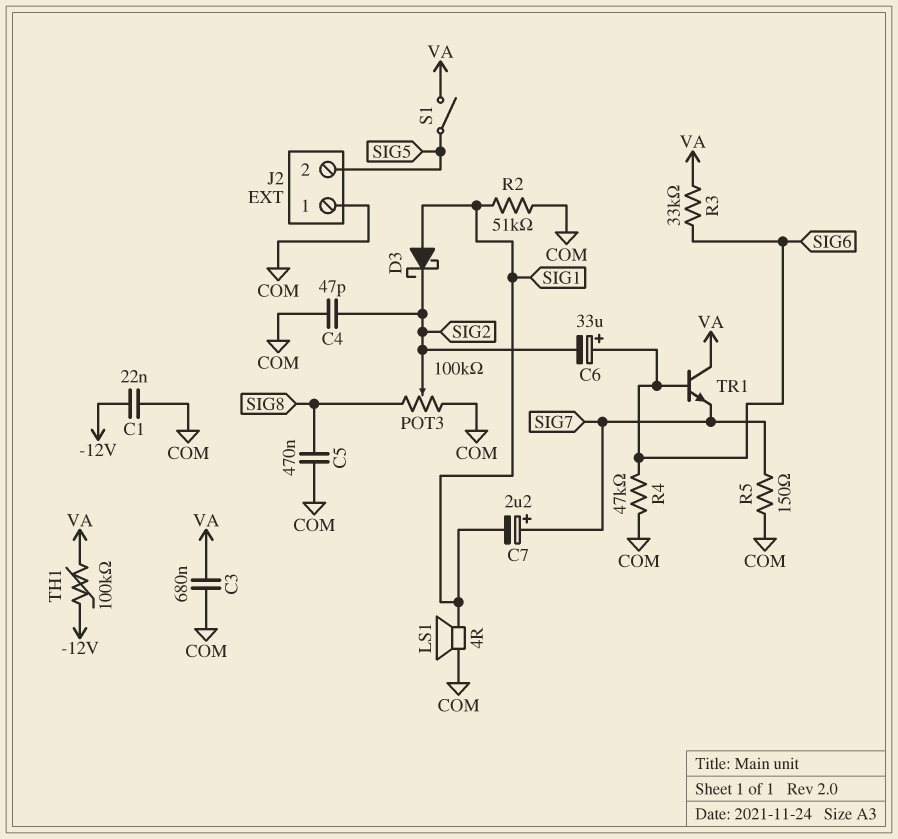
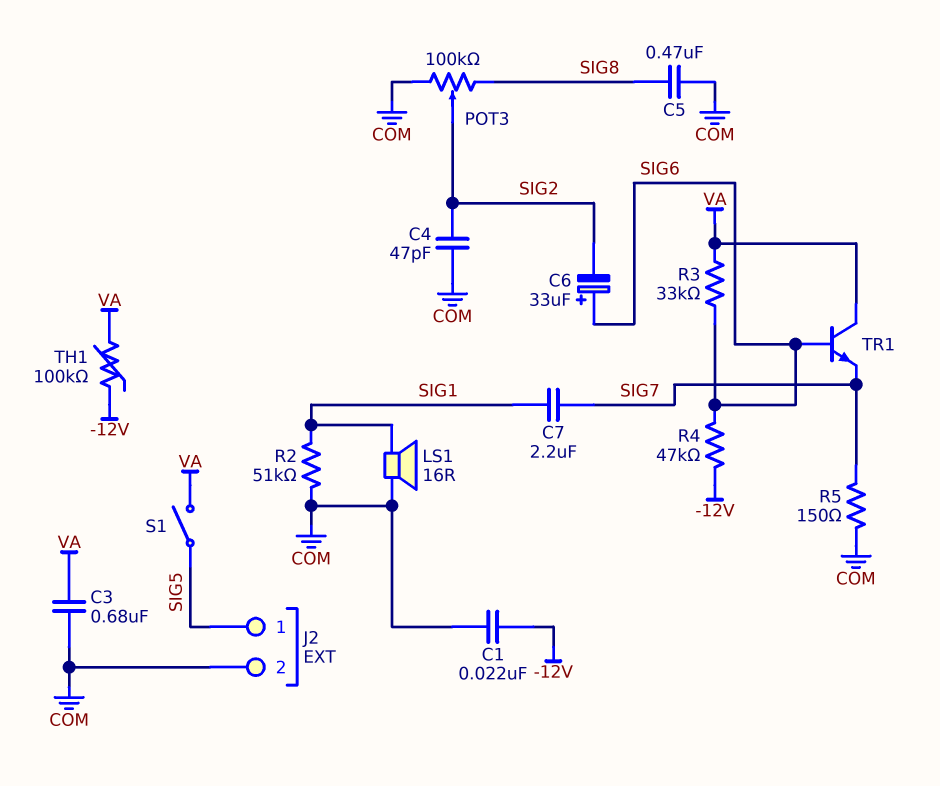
C7: 2.2uF (plus SIG7, minus SIG1) -> 2.2uF (SIG1, SIG7)
D3: schottky (A SIG1, K SIG2) -> none
J2 pin 1: COM -> SIG5
J2 pin 2: SIG5 -> COM
LS1: speaker 4R (COM, SIG1) -> speaker 16R (COM, SIG1)
R4: 47k (COM, SIG6) -> 47k (-12V, SIG6)

